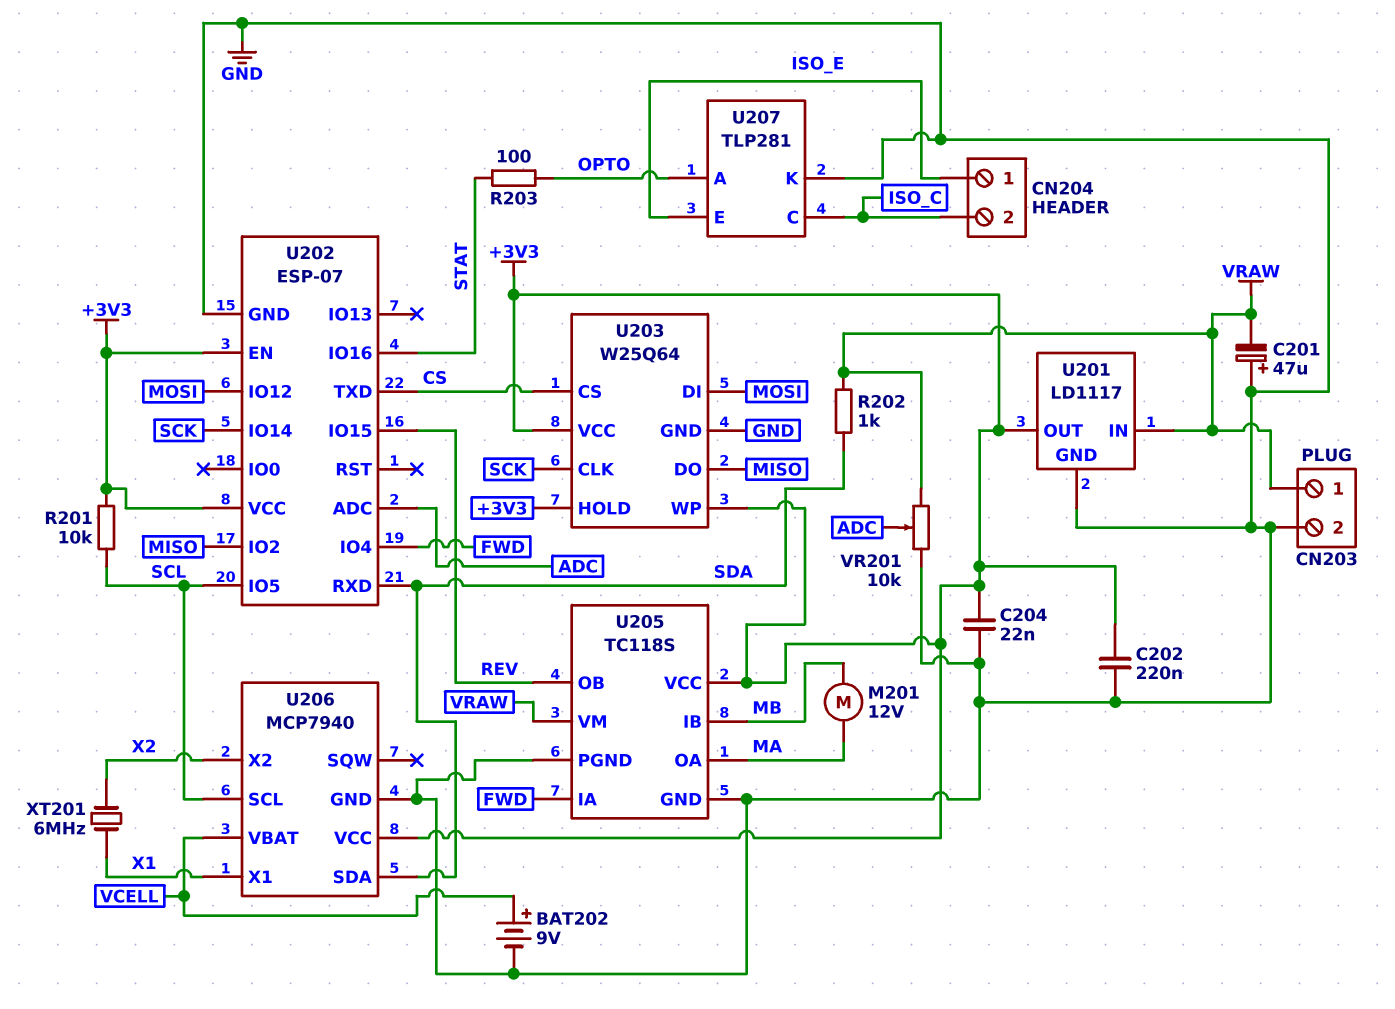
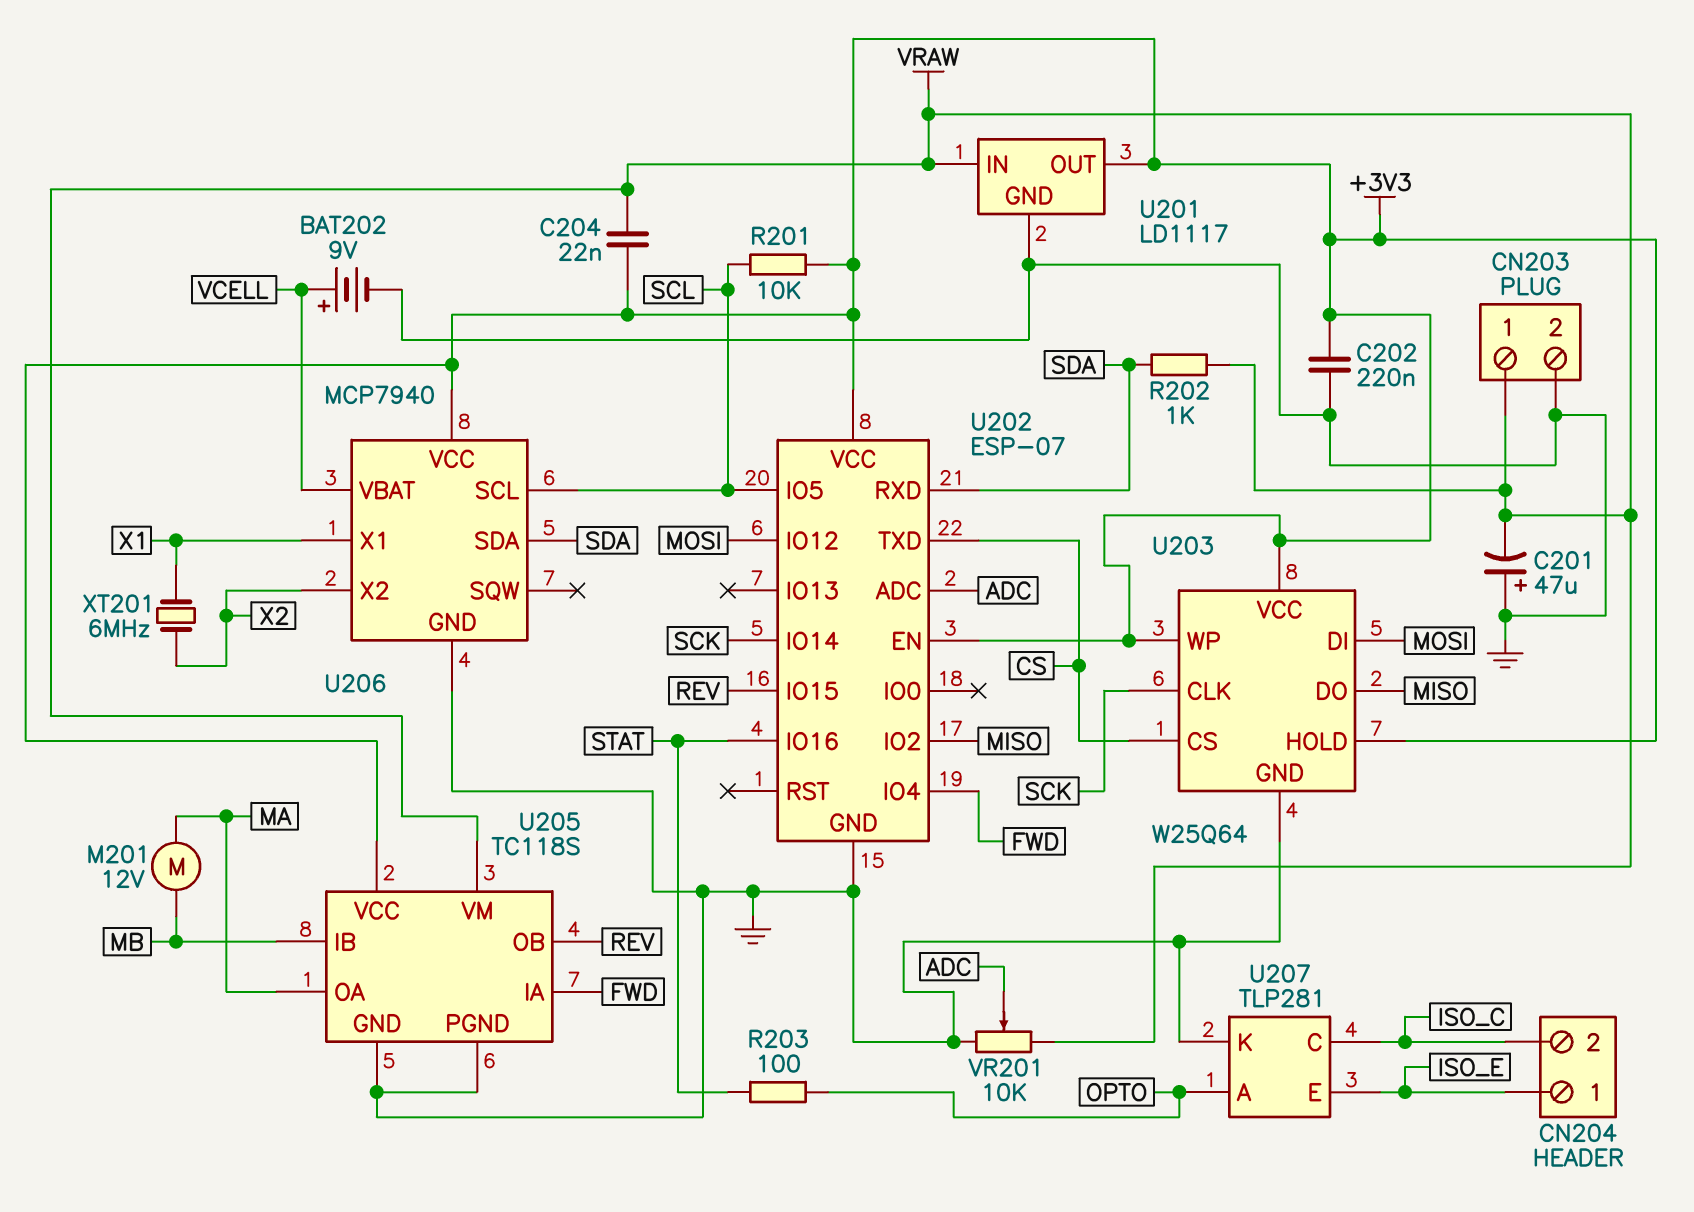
C204: 22nF (+3V3, GND) -> 22nF (+3V3, VRAW)

